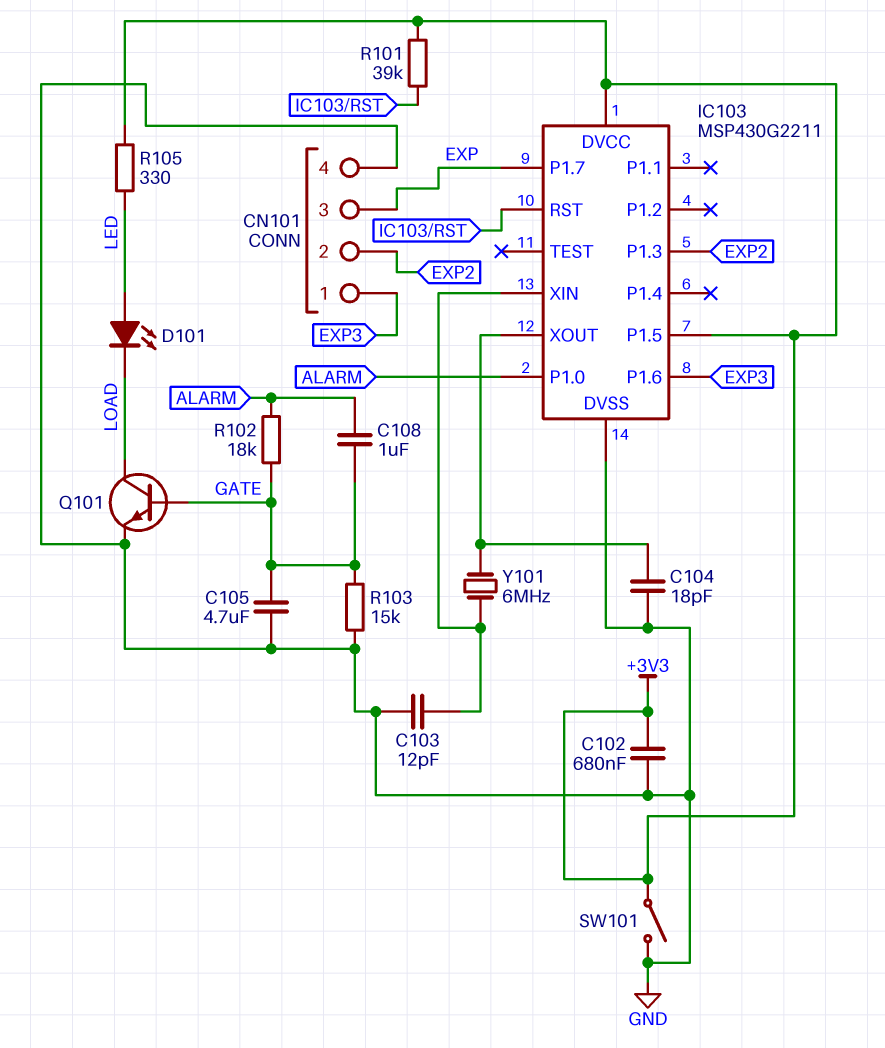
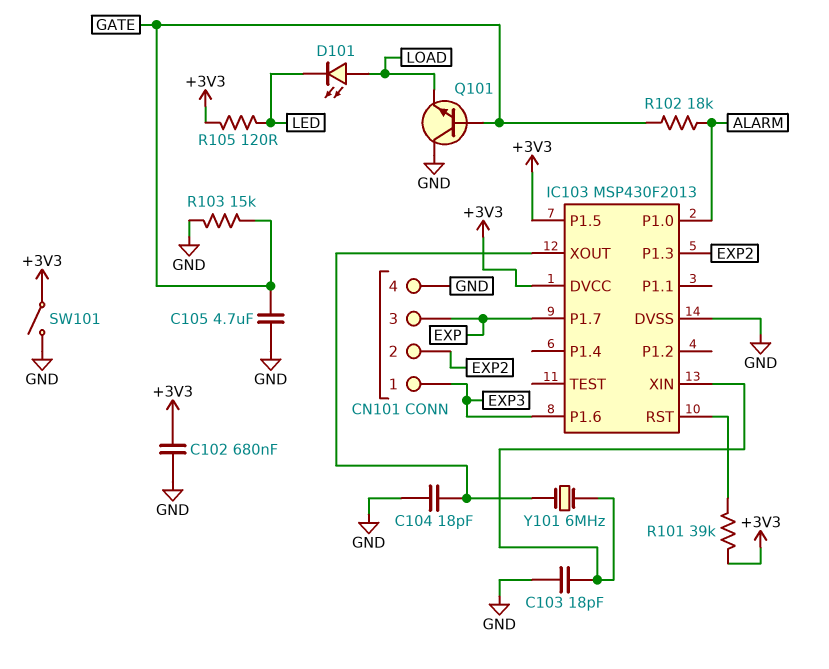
C103: 12pF (GND, IC103/XIN) -> 18pF (GND, IC103/XIN)
C108: 1uF (ALARM, GATE) -> none
D101: LED (A LED, K LOAD) -> LED (A LOAD, K LED)
IC103: MSP430G2211 -> MSP430F2013
Q101: NPN (B GATE, C LOAD, E GND) -> NPN (B GATE, C GND, E LOAD)
R105: 330 (+3V3, LED) -> 120 (+3V3, LED)

